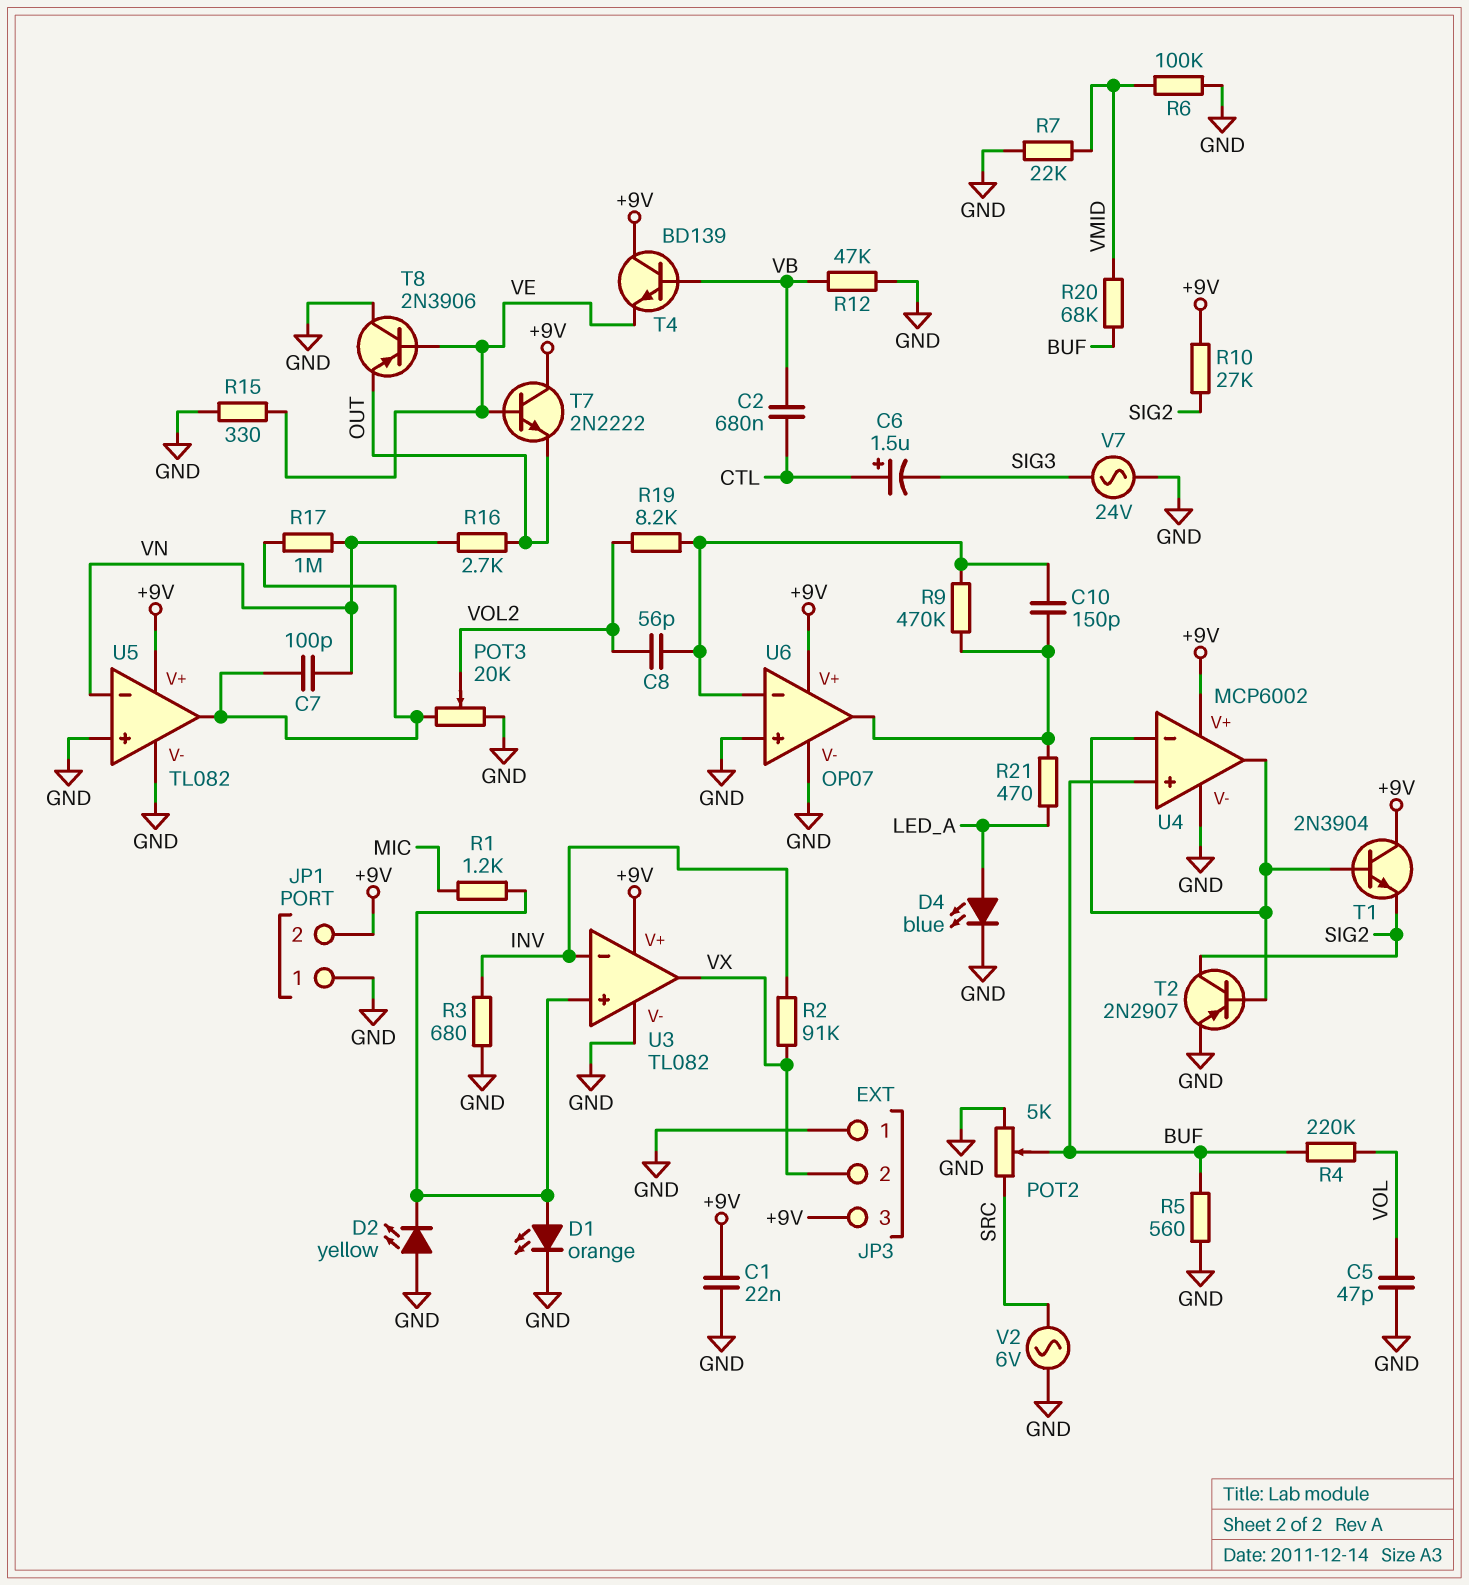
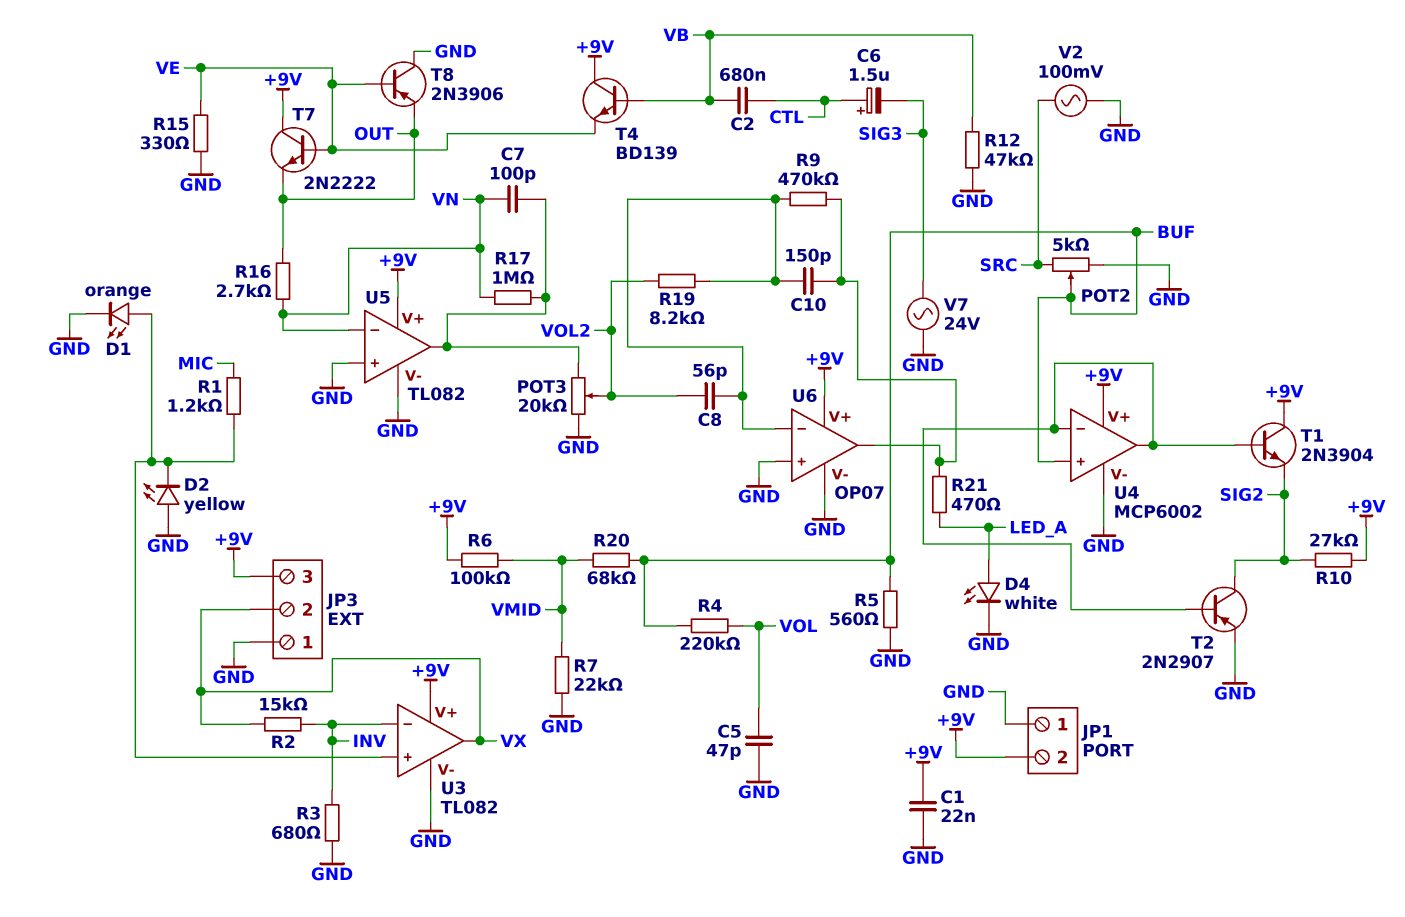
D4: LED blue (A LED_A, K GND) -> LED white (A LED_A, K GND)
R2: 91k (INV, VX) -> 15k (INV, VX)
R6: 100k (GND, VMID) -> 100k (+9V, VMID)
V2: AC 6V (GND, SRC) -> AC 100mV (GND, SRC)

